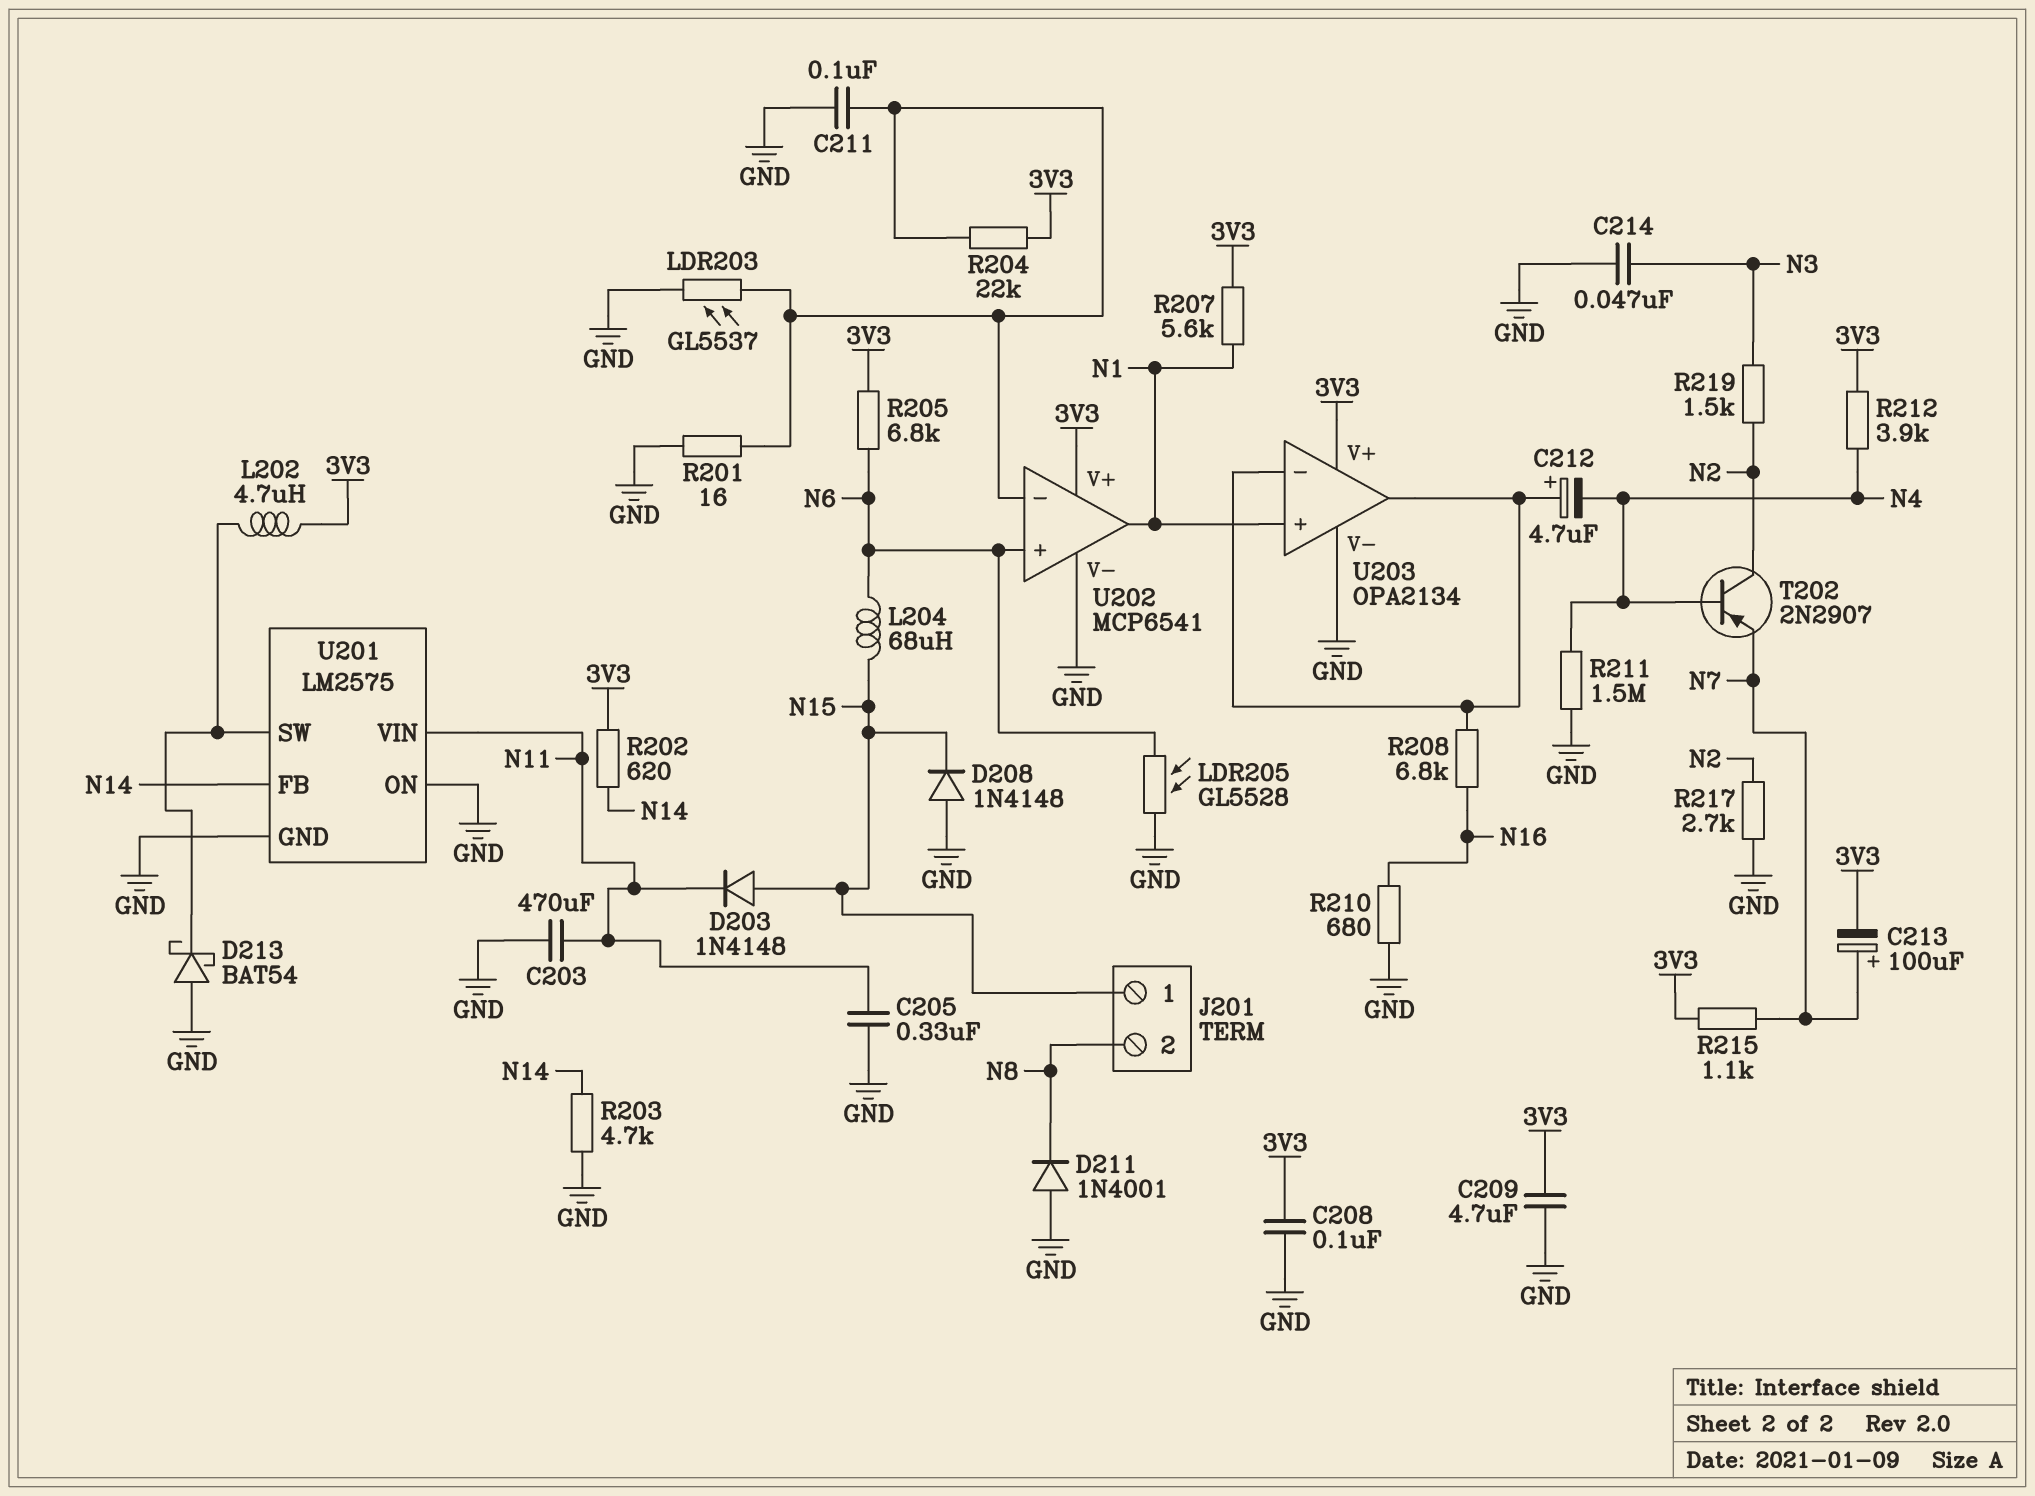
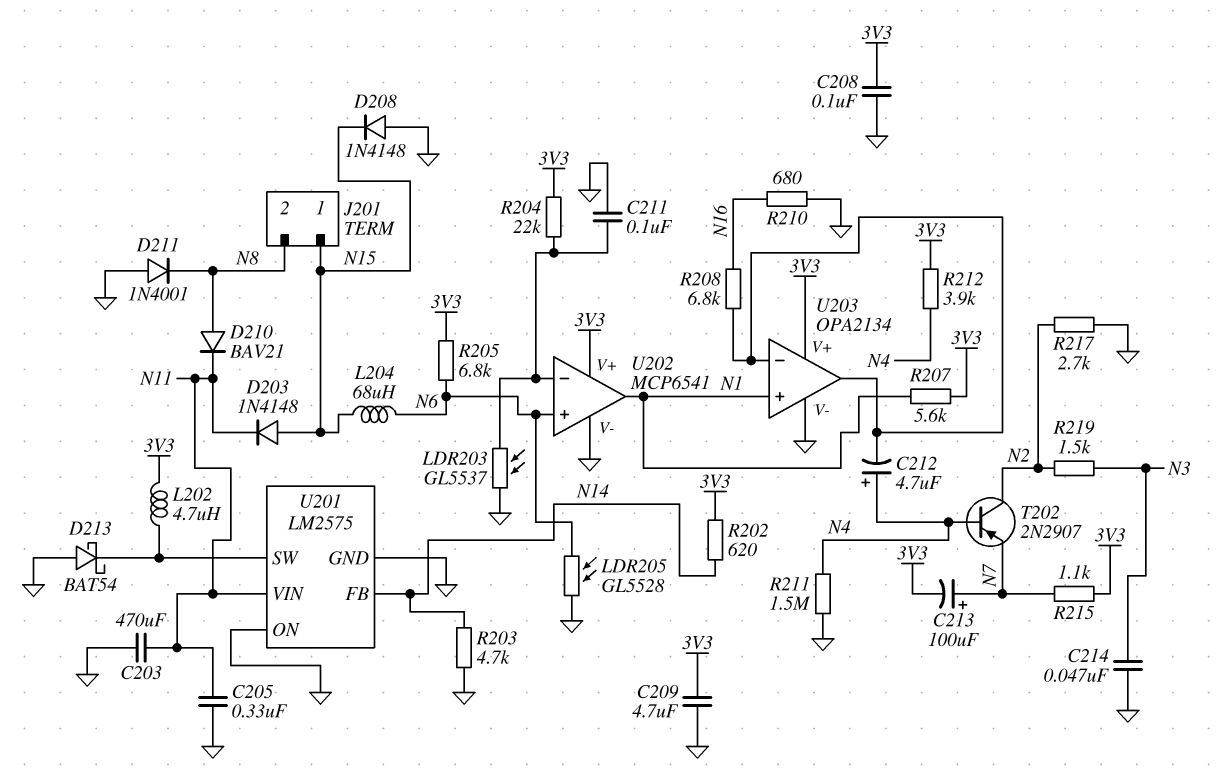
C212: 4.7uF (plus U203/in-, minus N4) -> 4.7uF (plus N4, minus U203/in-)
D210: none -> diode BAV21 (A N8, K N11)
R201: 16 (GND, U202/in-) -> none

